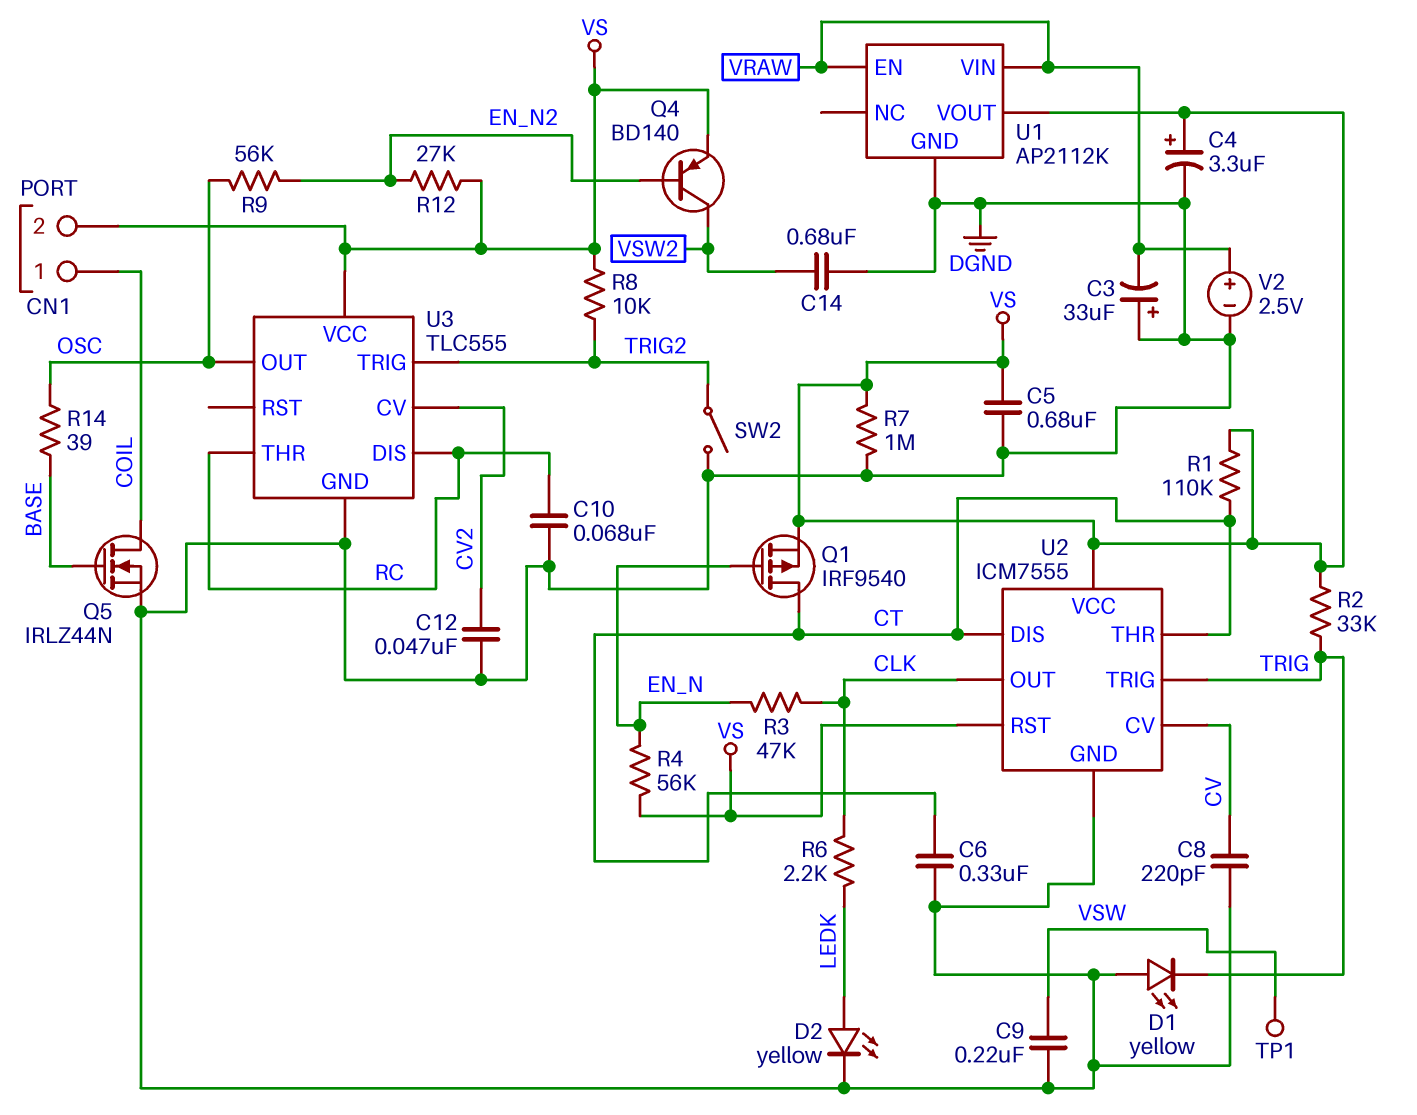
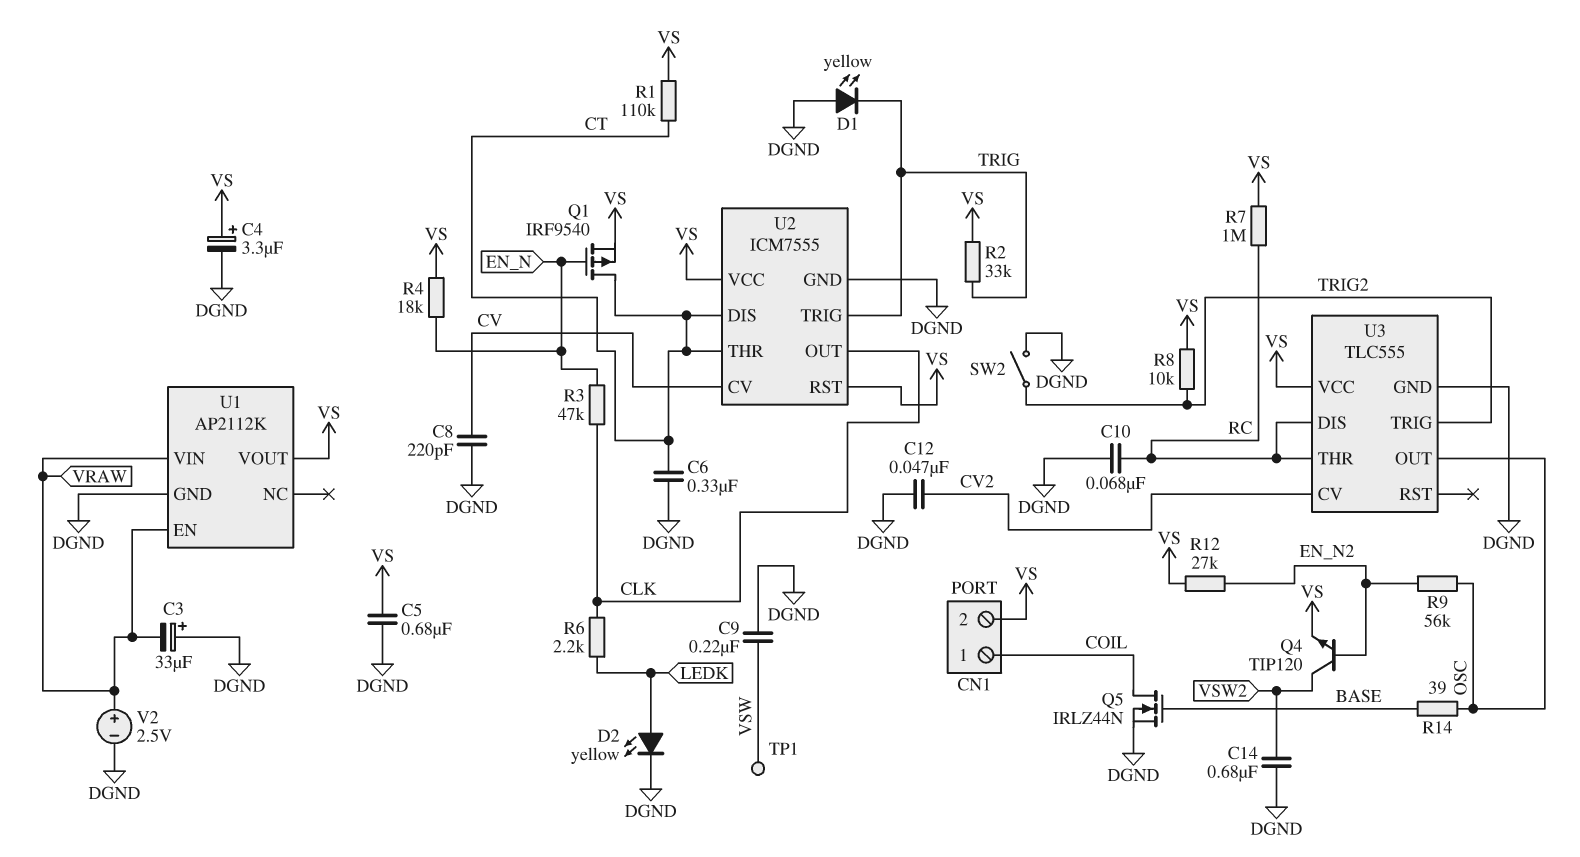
Q4: PNP BD140 (B EN_N2, C VSW2, E VS) -> NPN TIP120 (B EN_N2, C VSW2, E VS)
R4: 56k (EN_N, VS) -> 18k (EN_N, VS)
R7: 1M (DGND, VS) -> 1M (RC, VS)

